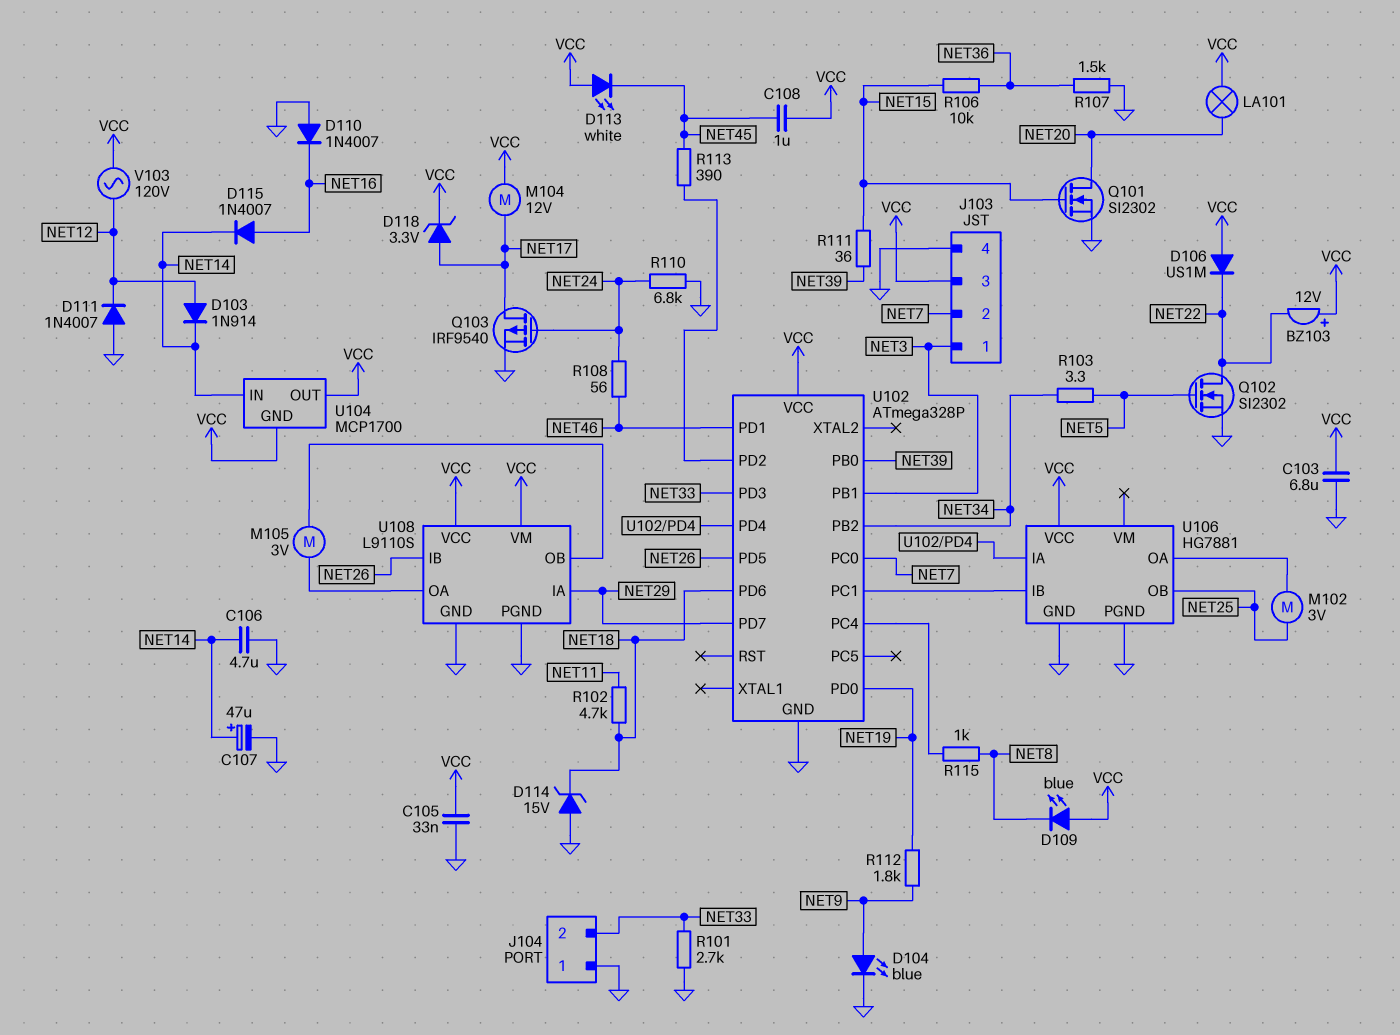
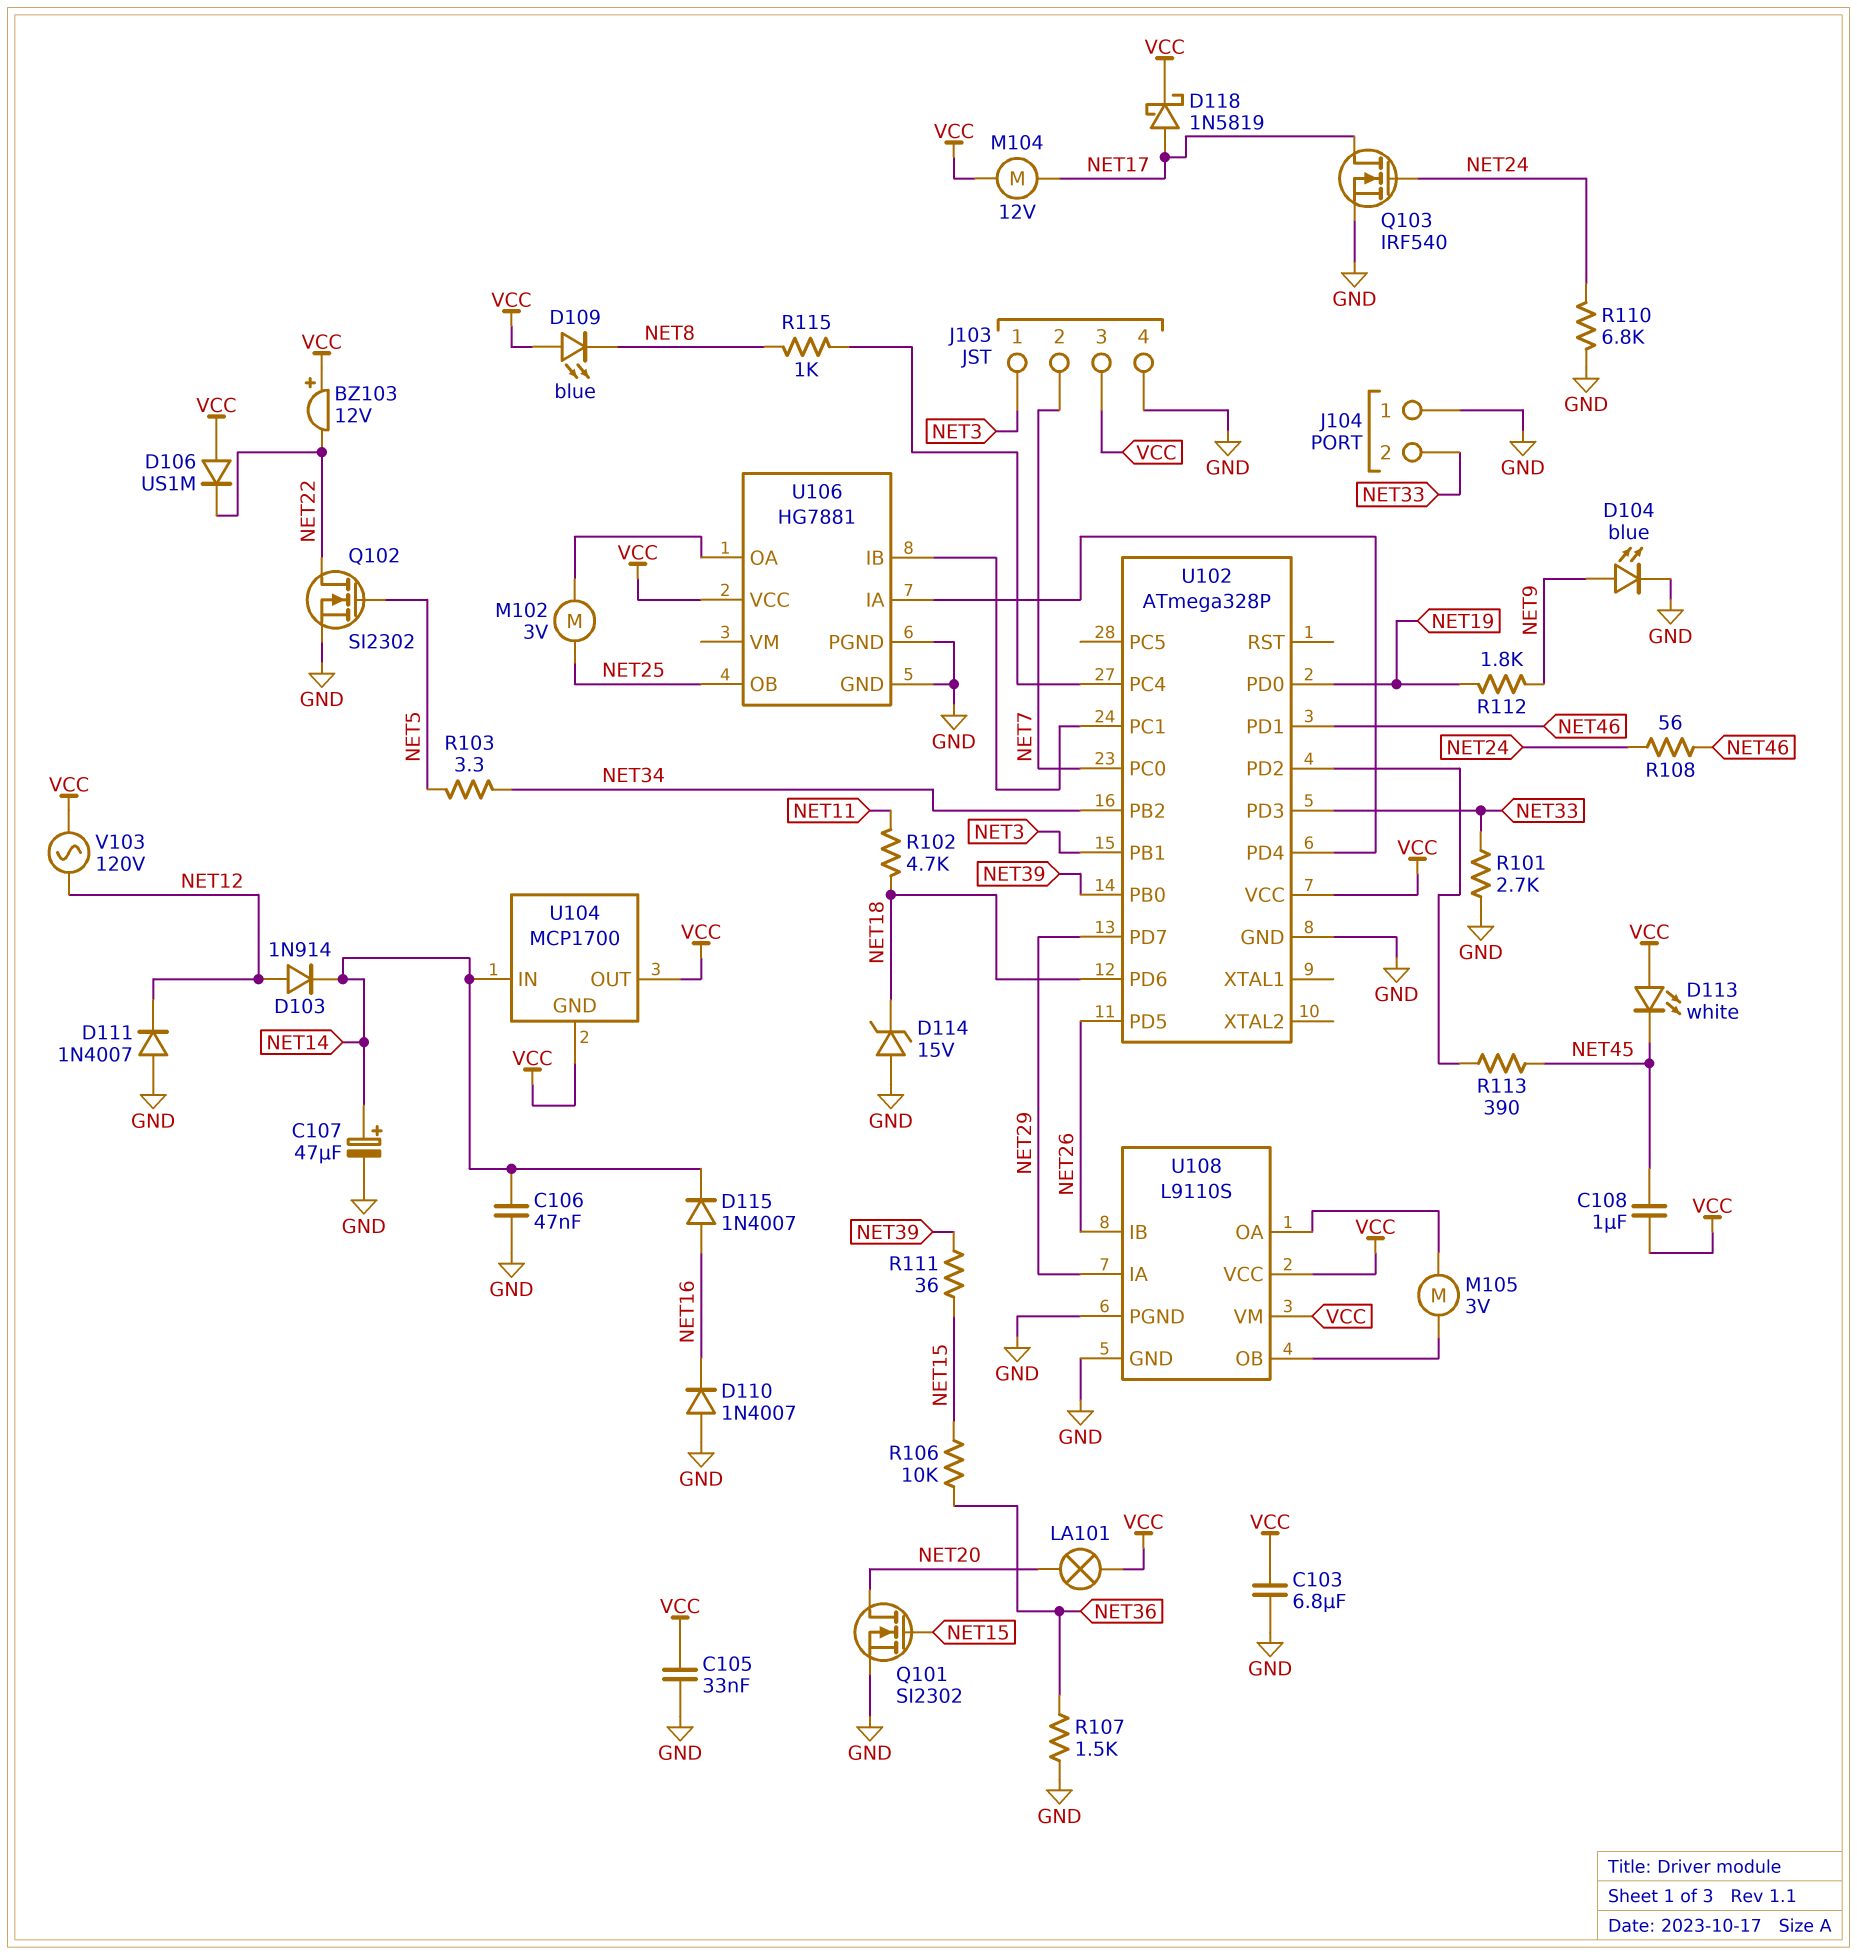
C106: 4.7uF (GND, NET14) -> 47nF (GND, NET14)
D118: zener 3.3V (A NET17, K VCC) -> schottky 1N5819 (A NET17, K VCC)
Q103: PMOS IRF9540 (G NET24, D NET17, S GND) -> NMOS IRF540 (G NET24, D NET17, S GND)

